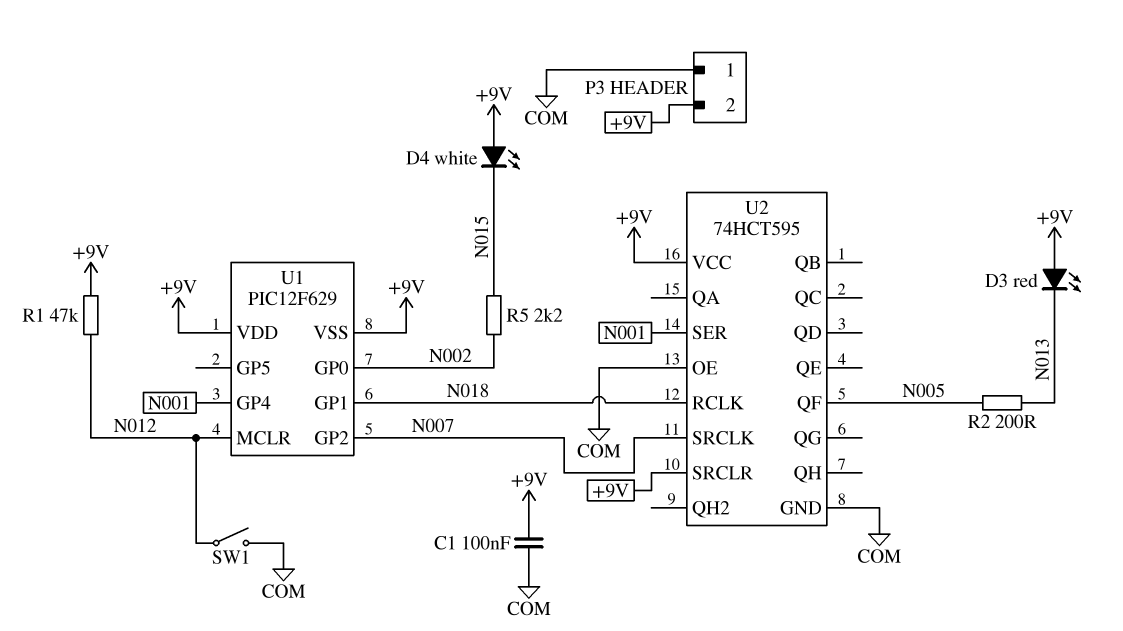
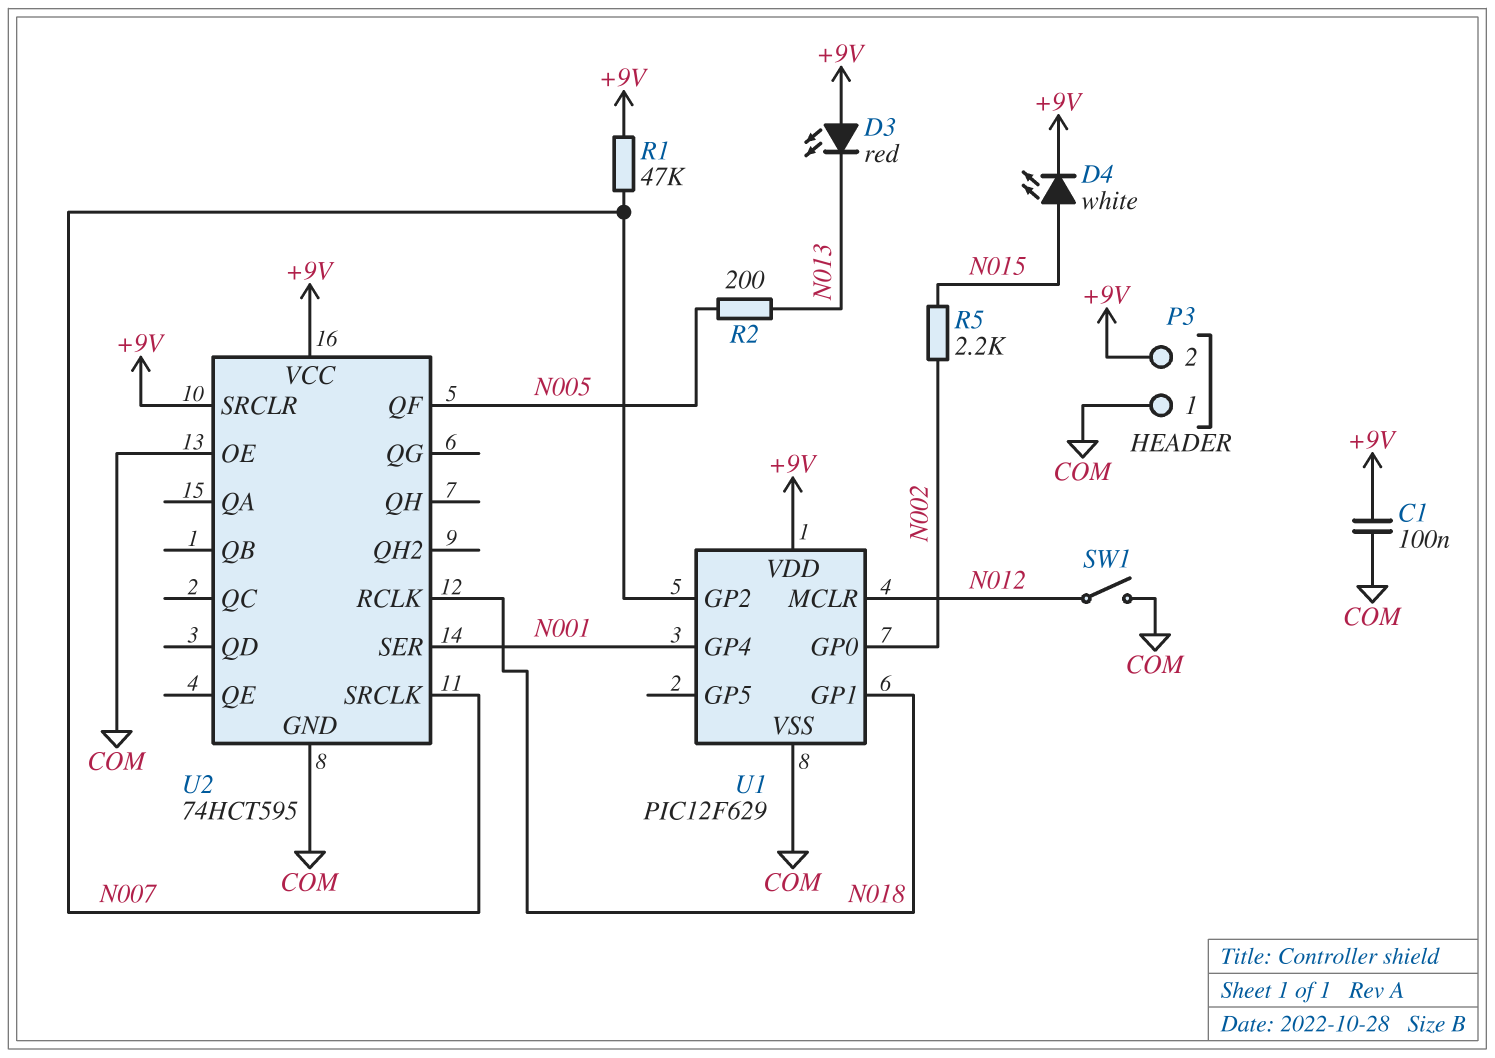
D4: LED white (A +9V, K N015) -> LED white (A N015, K +9V)
R1: 47k (+9V, N012) -> 47k (+9V, N007)
U1 pin VSS: +9V -> COM

